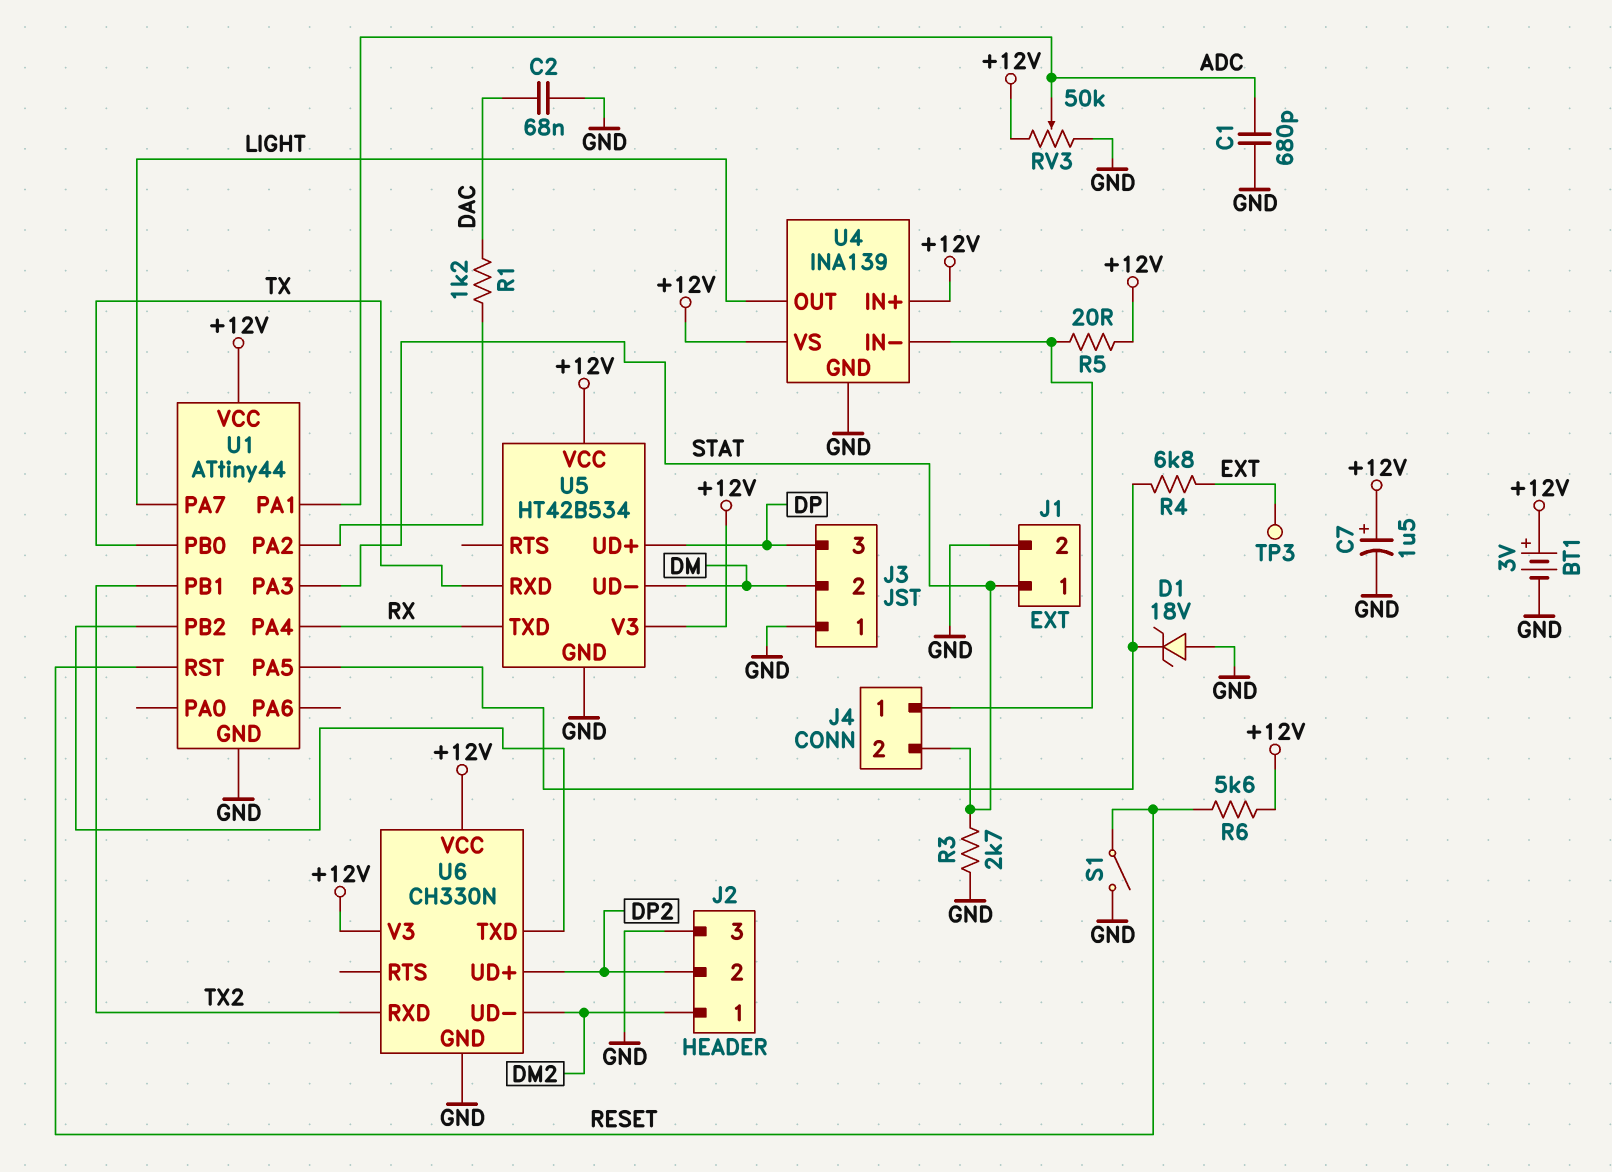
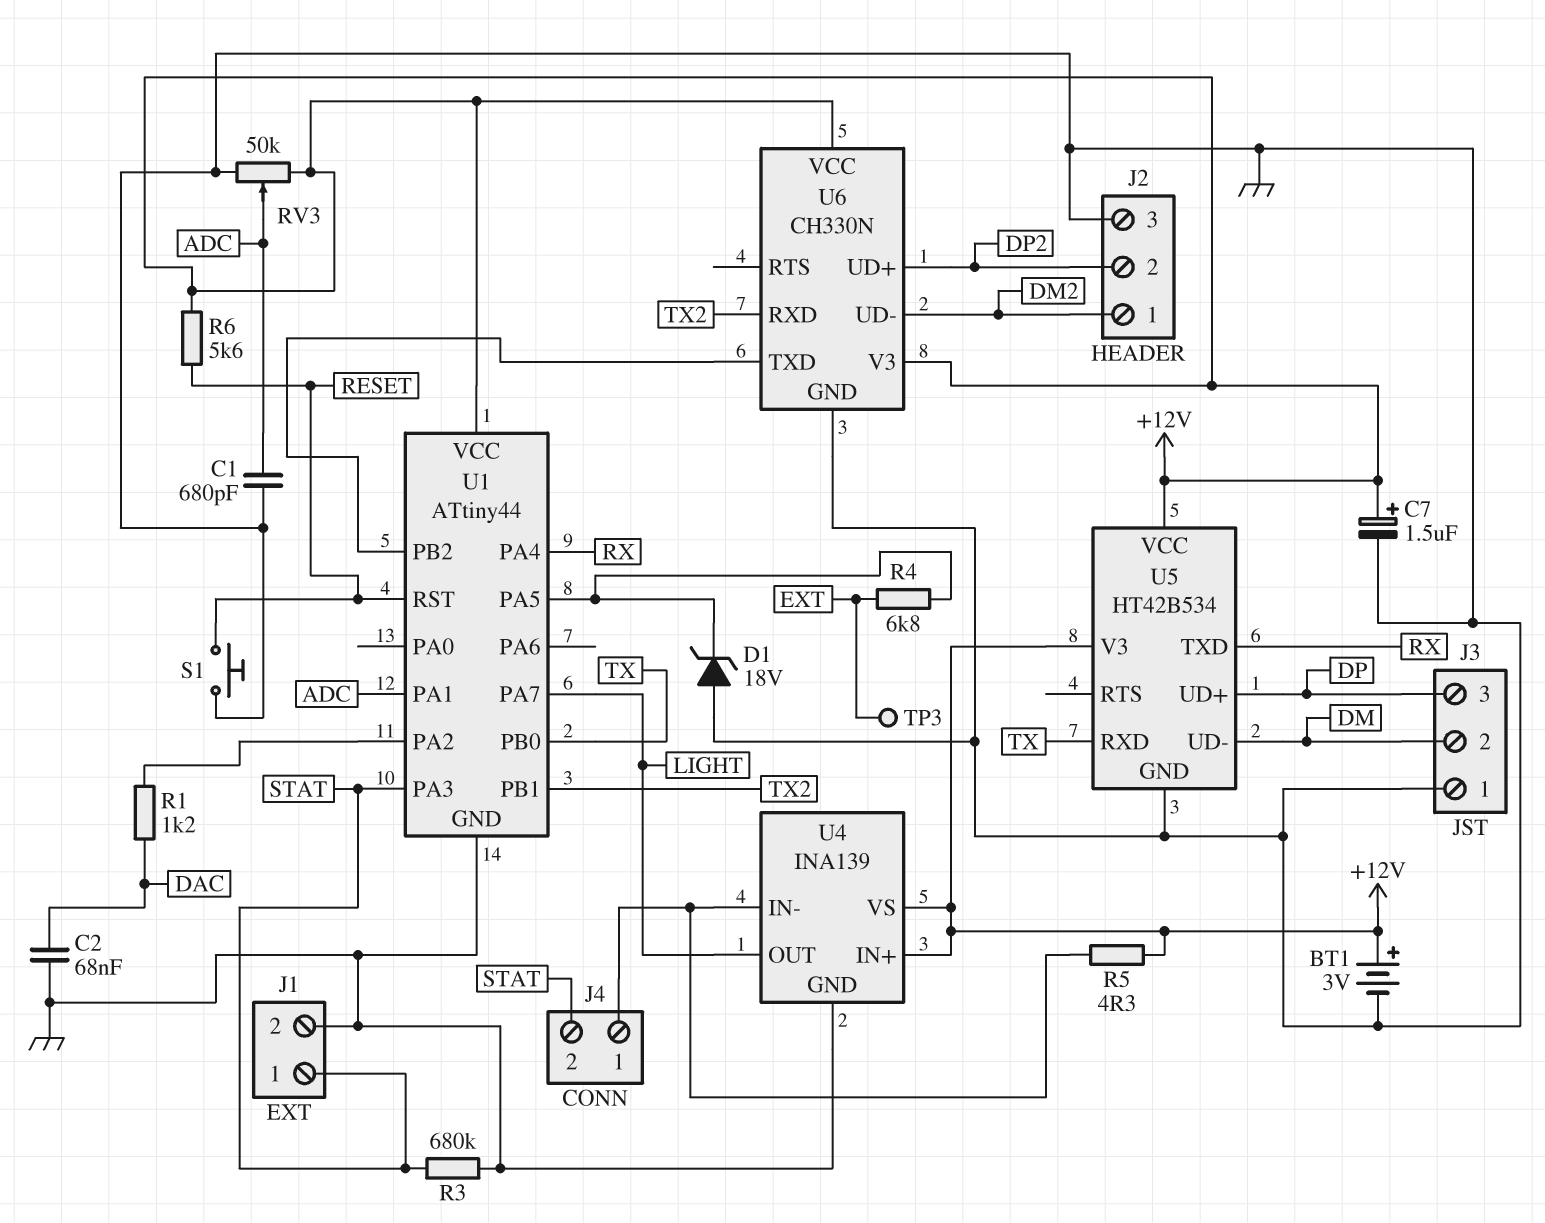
R3: 2.7k (GND, STAT) -> 680k (GND, STAT)
R5: 20 (+12V, J4/1) -> 4.3 (+12V, J4/1)
S1: switch (GND, RESET) -> button (GND, RESET)

